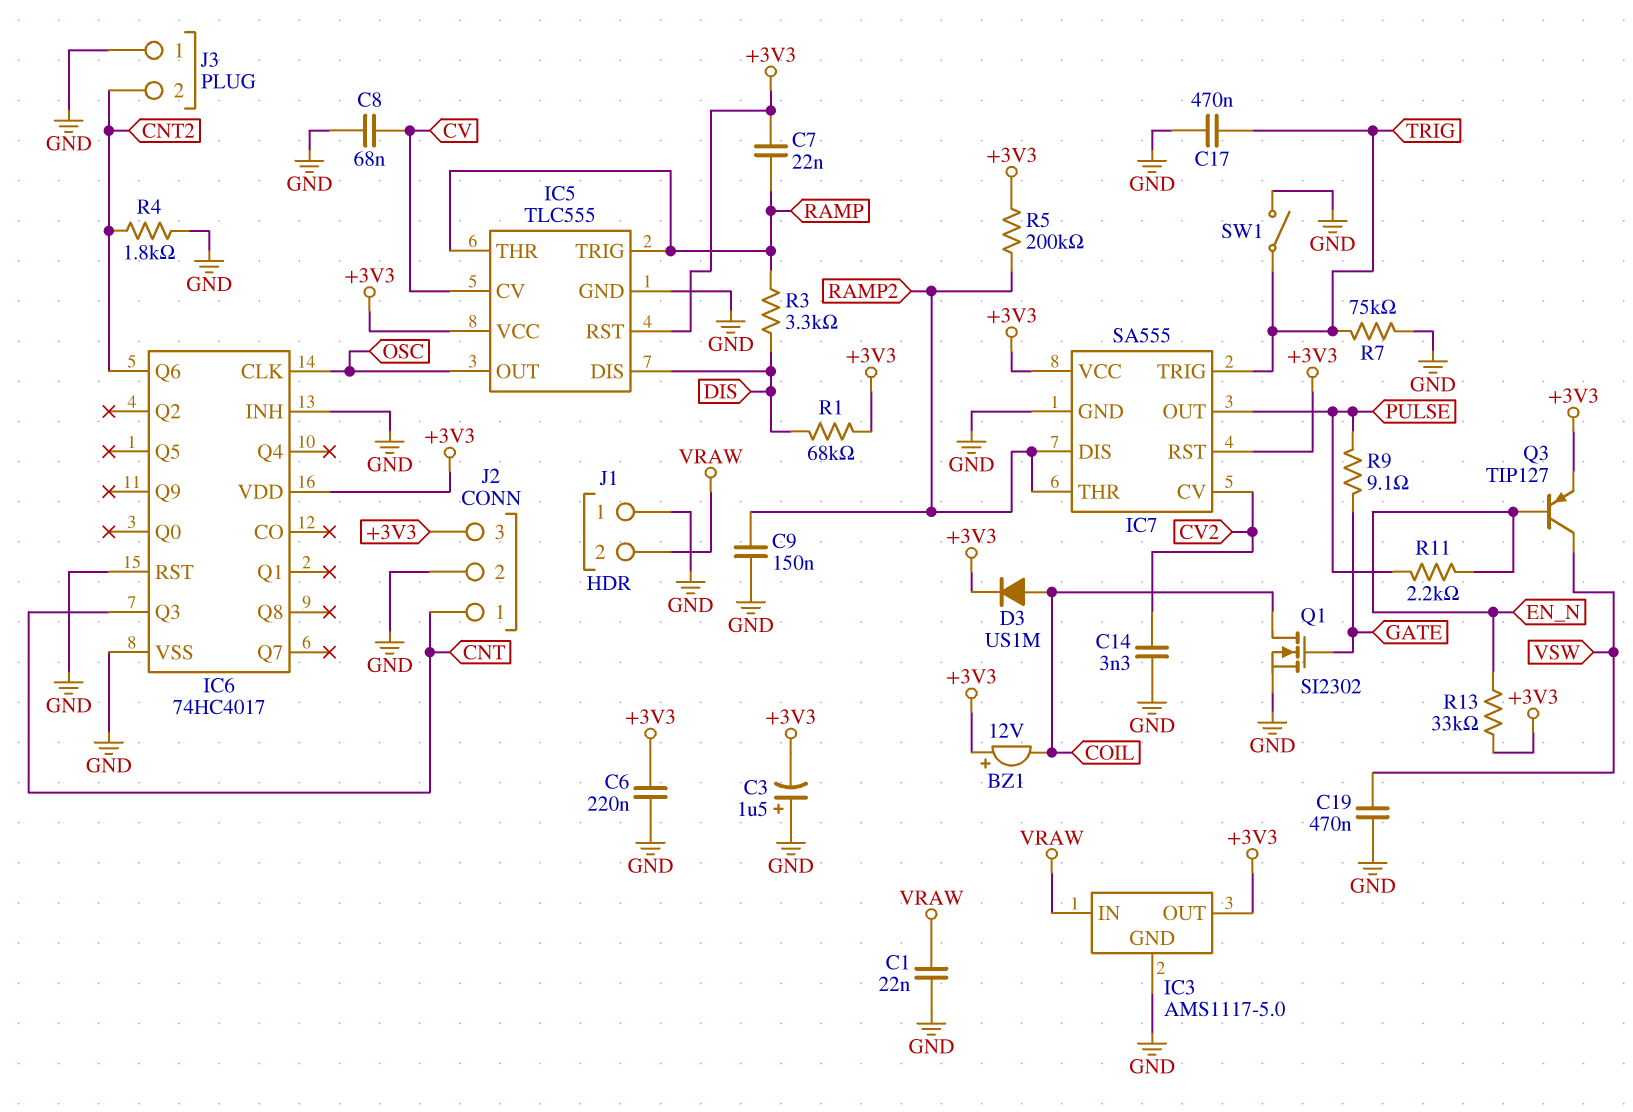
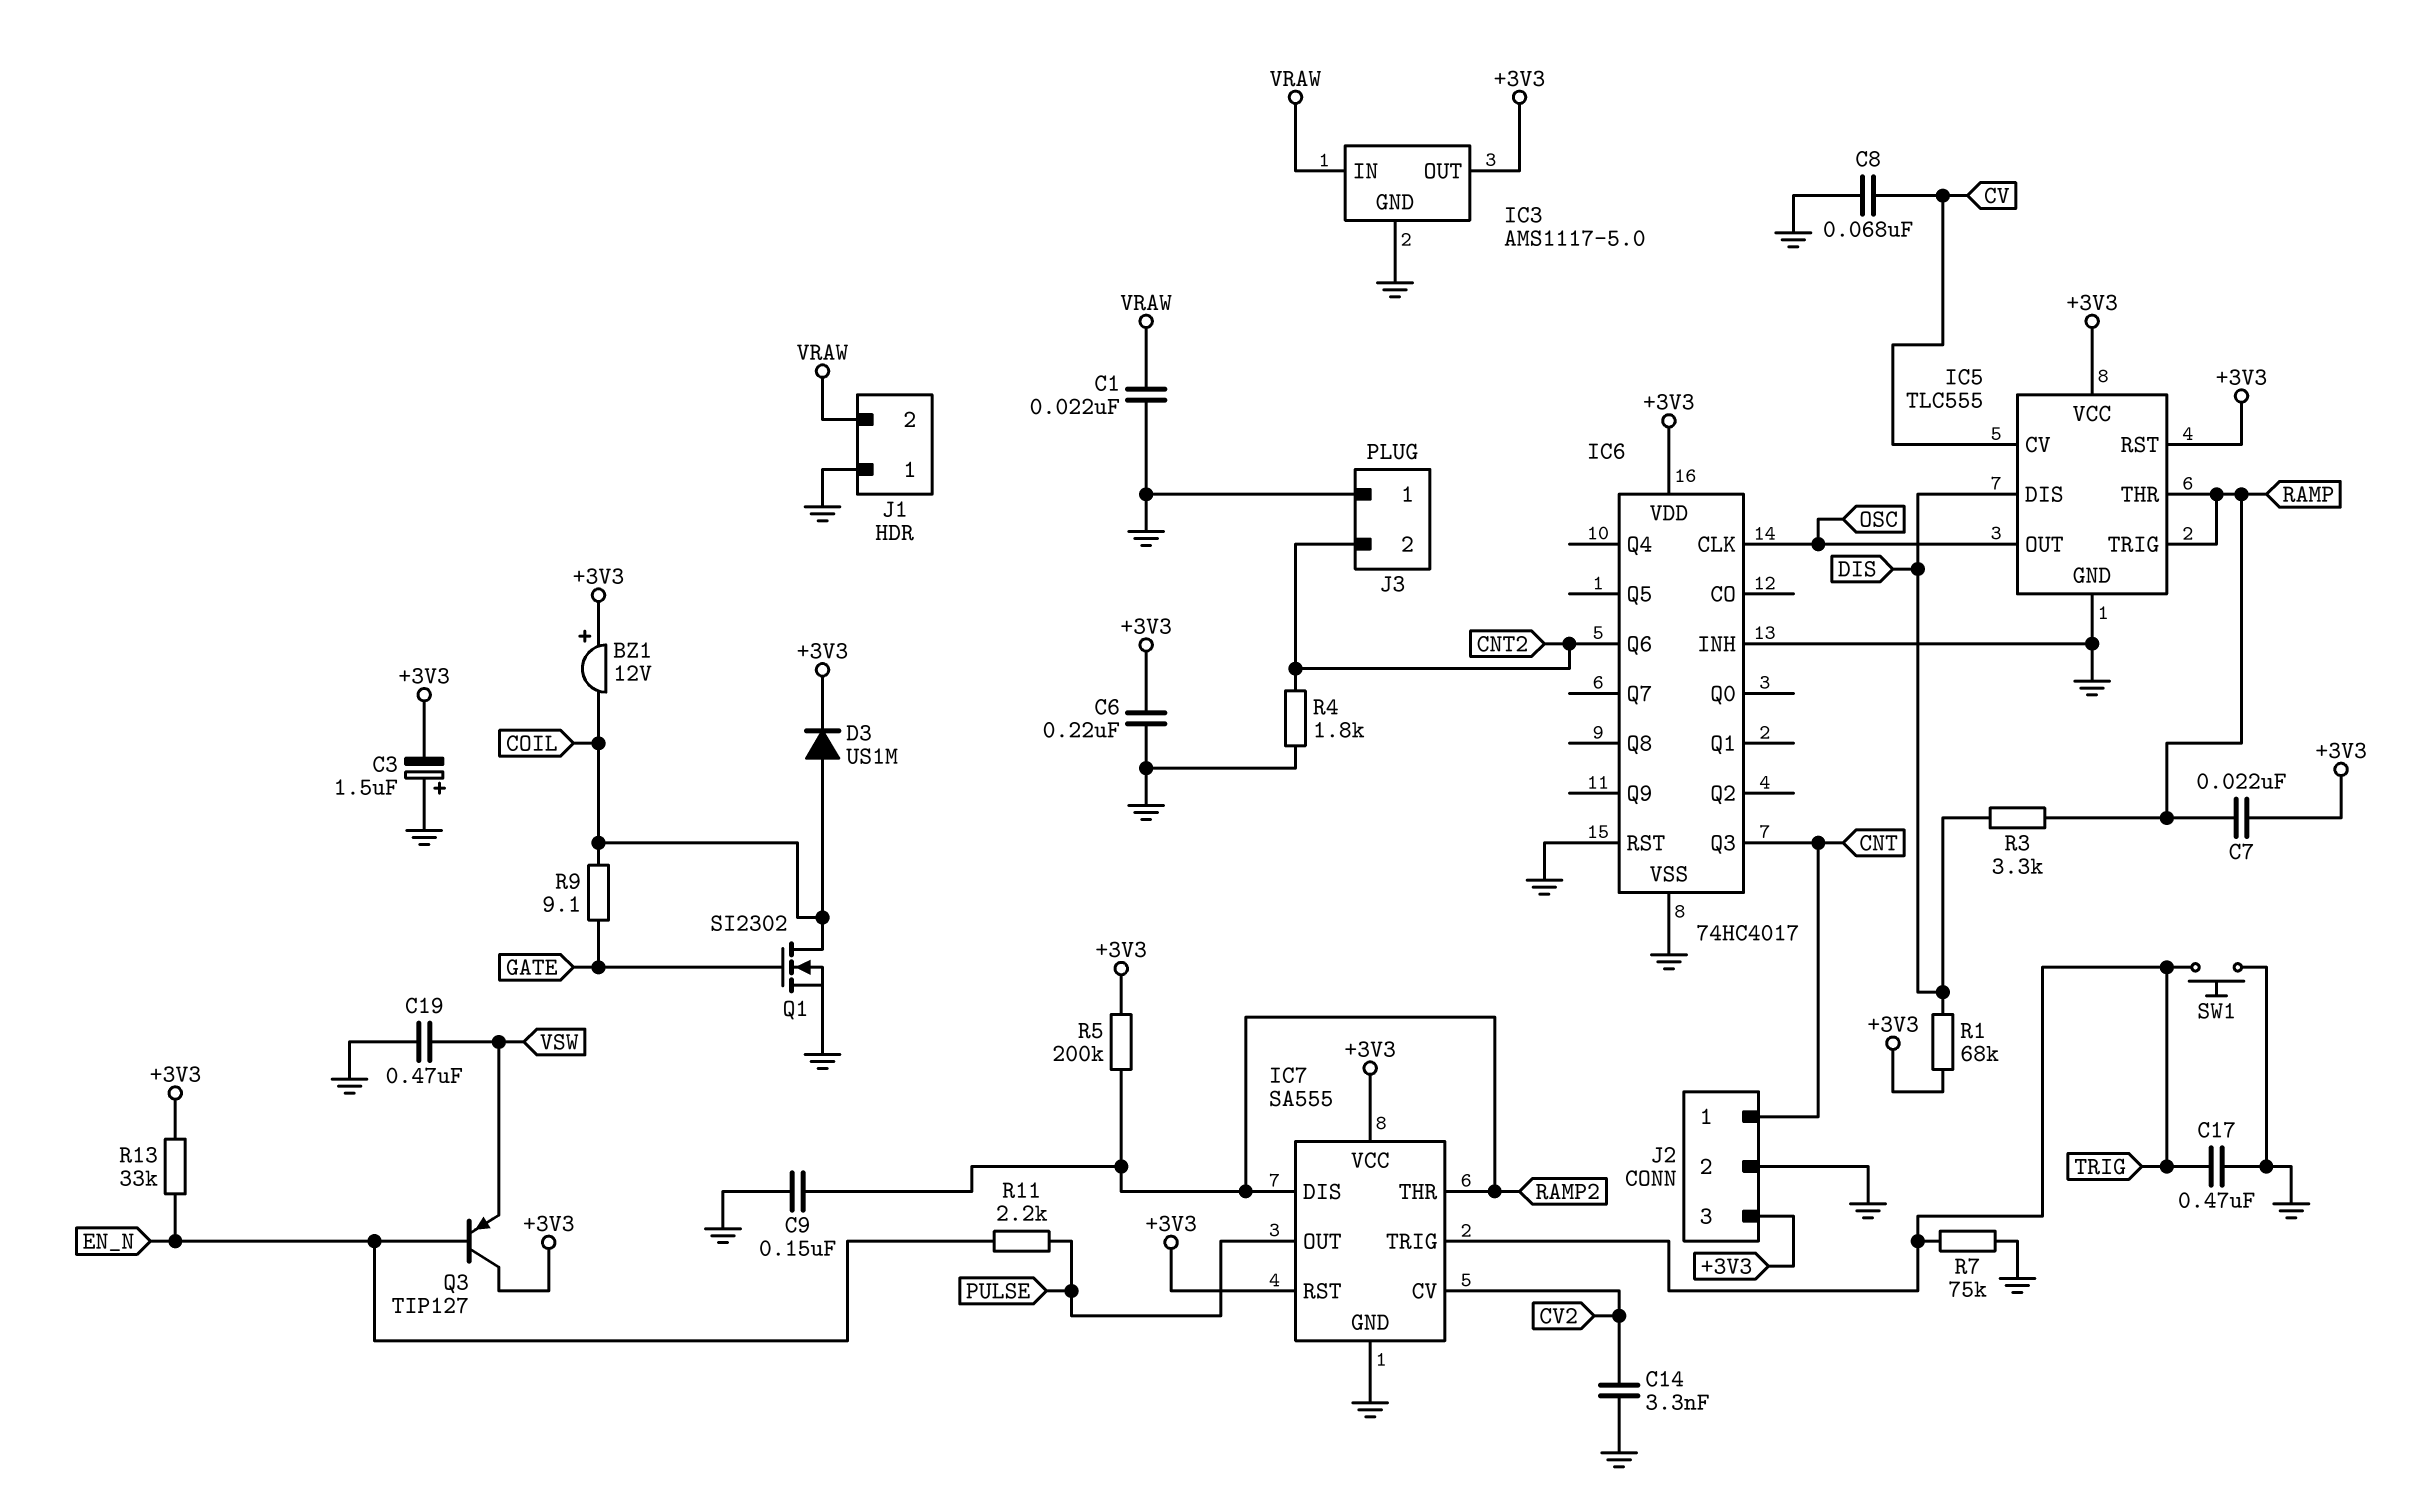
Q3: PNP TIP127 (B EN_N, C VSW, E +3V3) -> PNP TIP127 (B EN_N, C +3V3, E VSW)
R9: 9.1 (GATE, PULSE) -> 9.1 (COIL, GATE)
SW1: switch (GND, TRIG) -> button (GND, TRIG)

